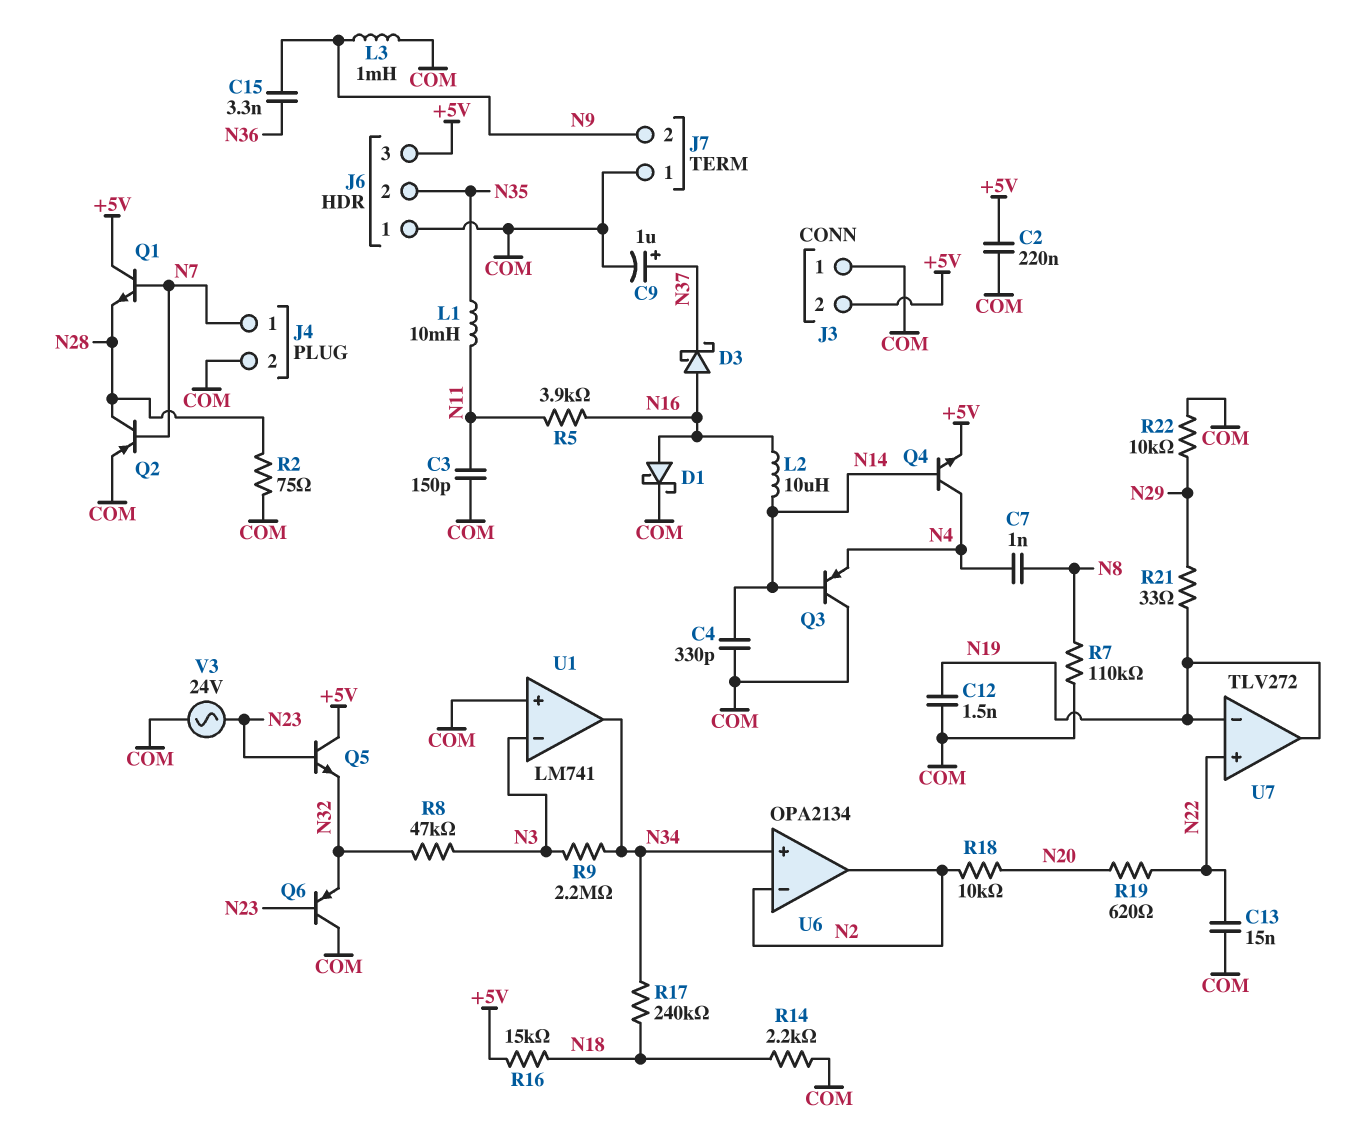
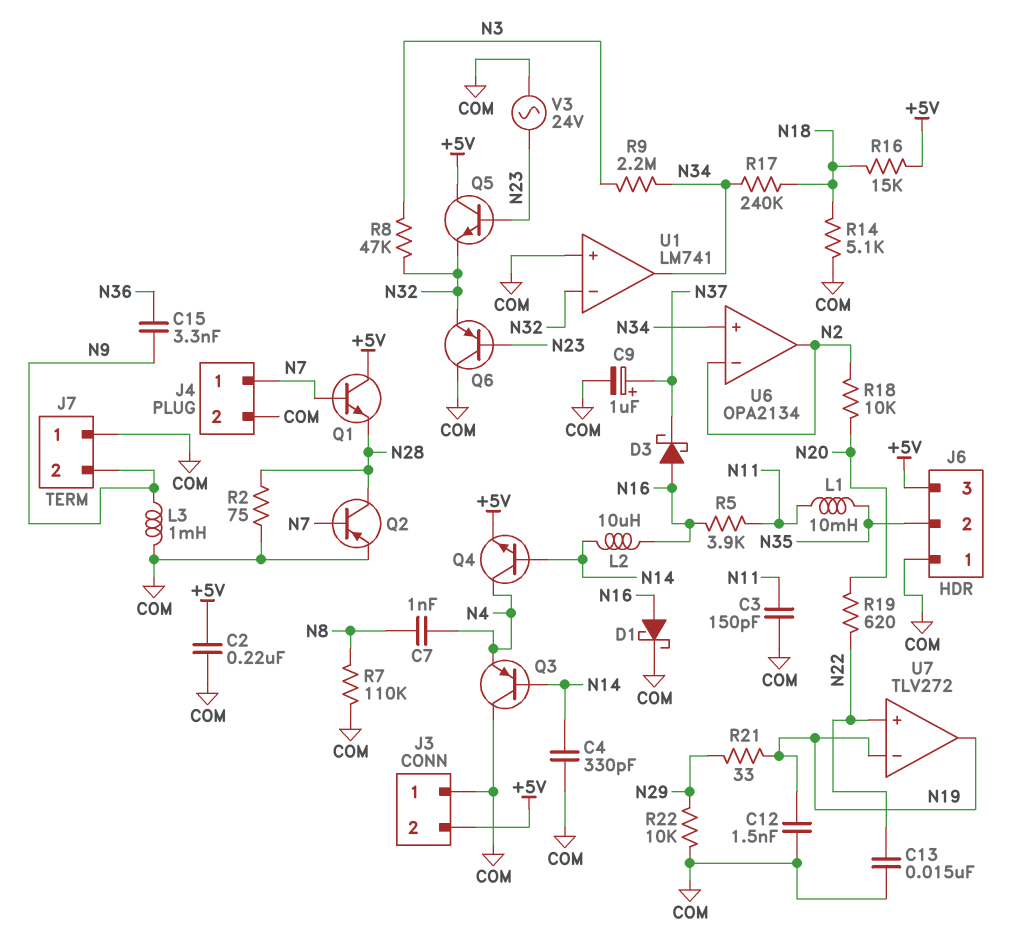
R14: 2.2k (COM, N18) -> 5.1k (COM, N18)
U1 pin in-: N3 -> N32

